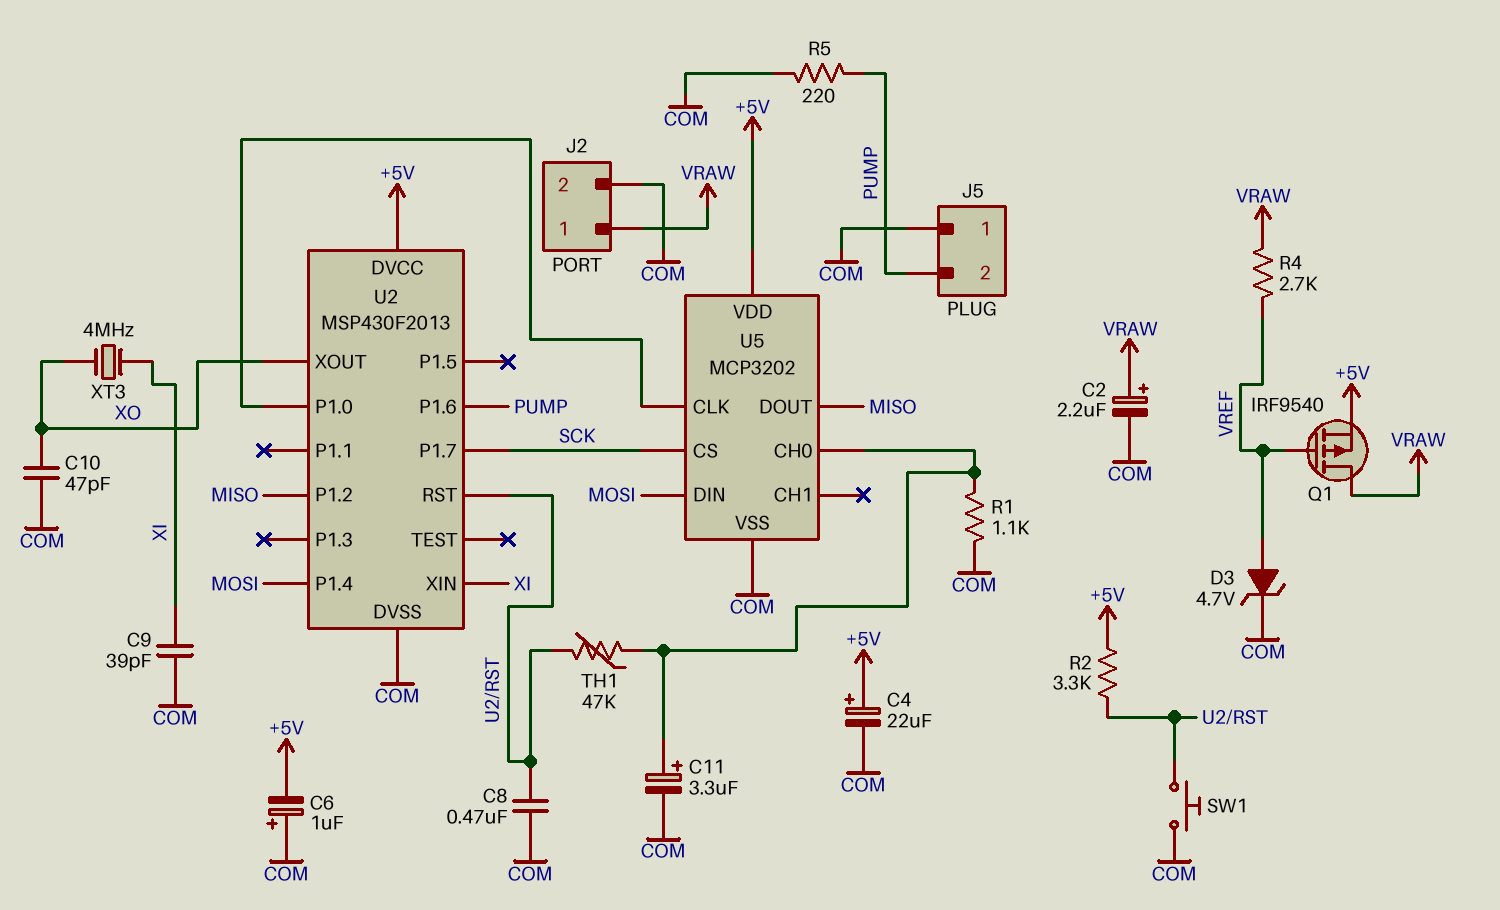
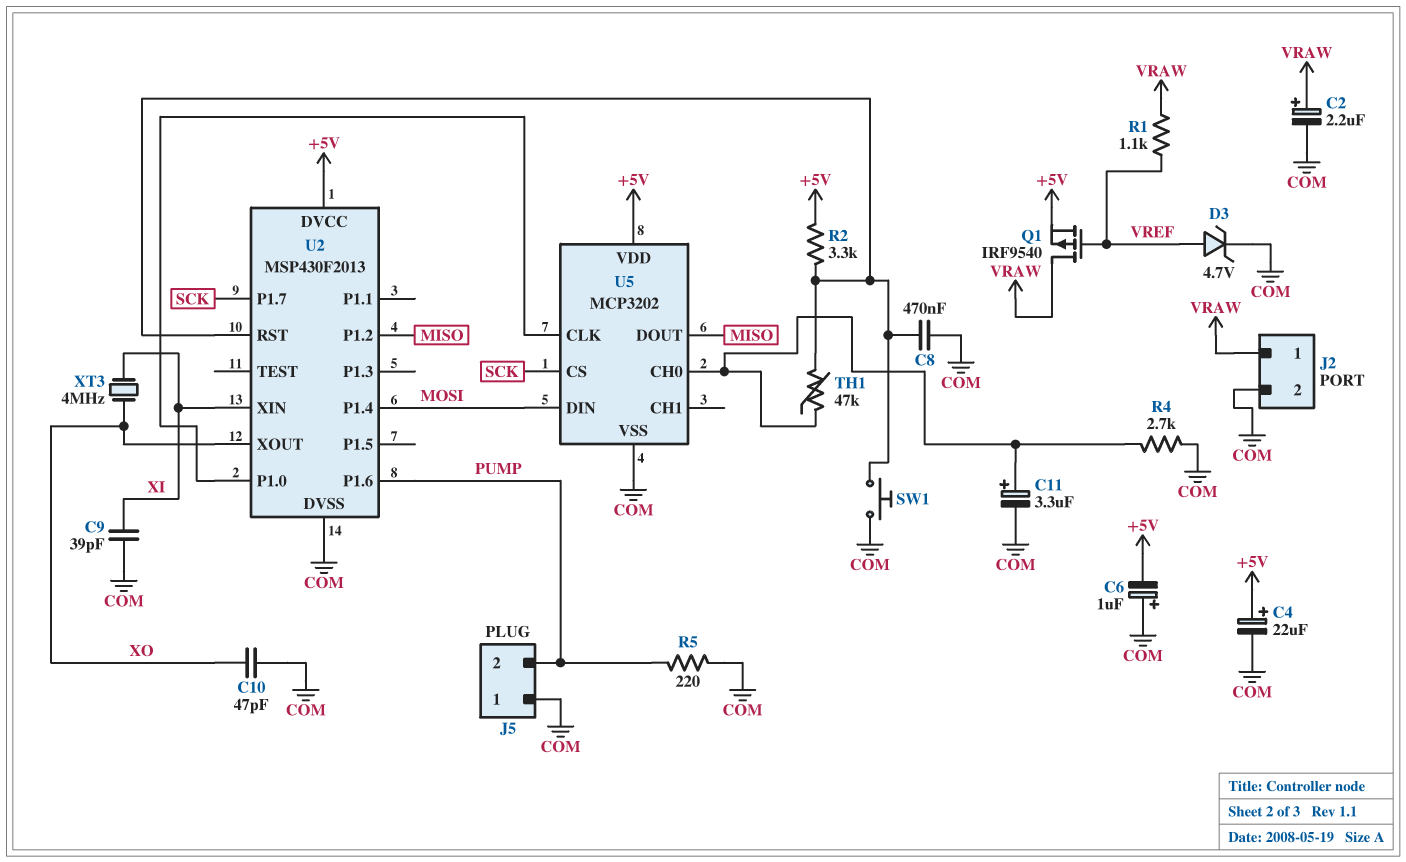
R1: 1.1k (COM, U5/CH0) -> 1.1k (VRAW, VREF)
R4: 2.7k (VRAW, VREF) -> 2.7k (COM, U5/CH0)

